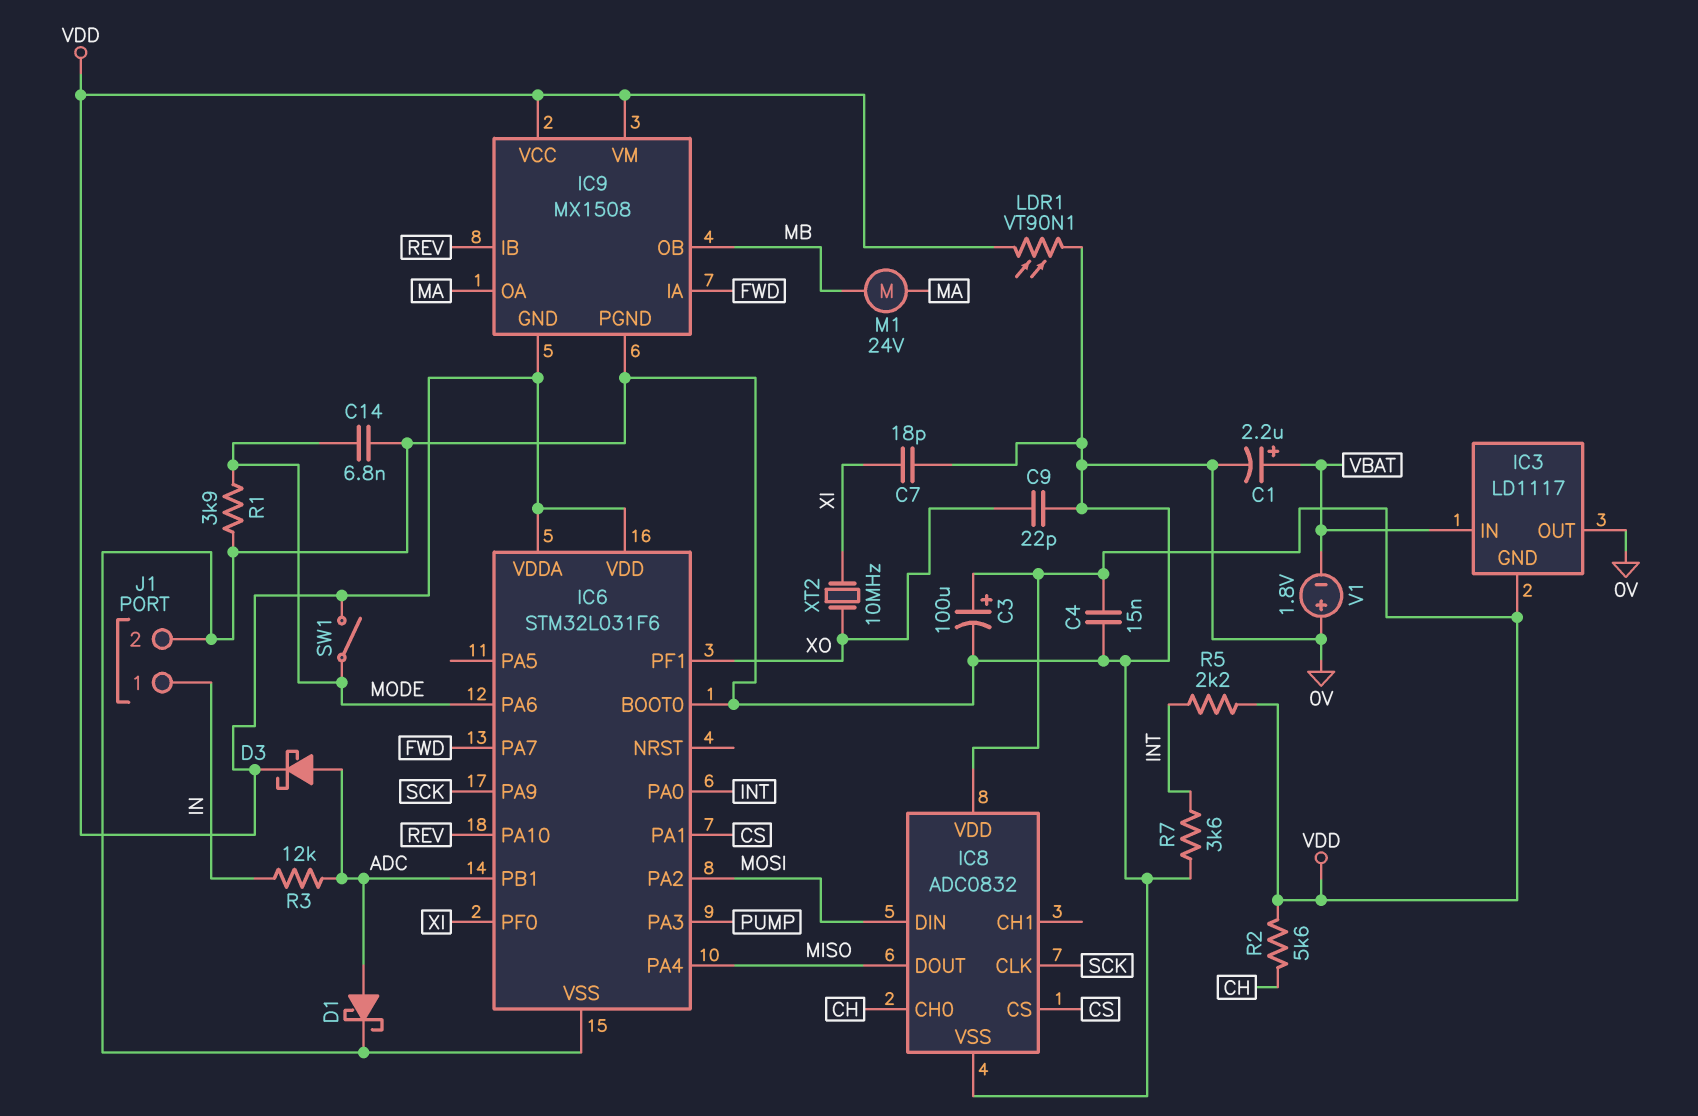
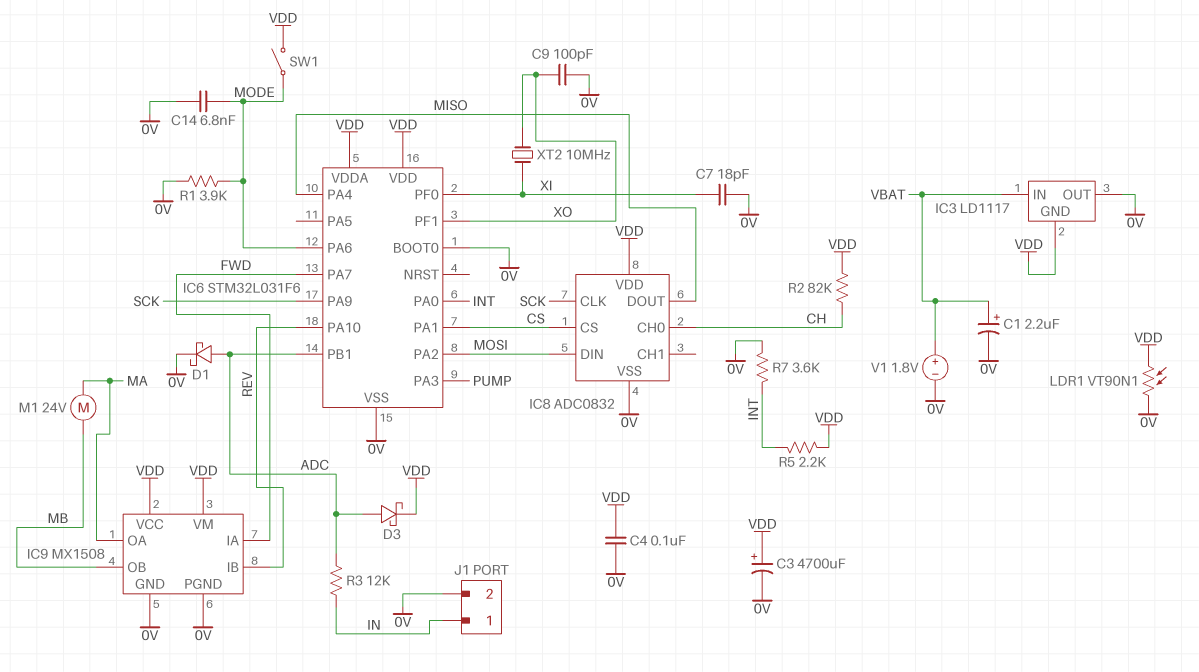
C3: 100uF (plus VDD, minus 0V) -> 4700uF (plus VDD, minus 0V)
C4: 15nF (0V, VDD) -> 100nF (0V, VDD)
C9: 22pF (0V, XO) -> 100pF (0V, XO)
IC9 pin GND: VDD -> 0V
R2: 5.6k (CH, VDD) -> 82k (CH, VDD)
V1: 1.8V (plus 0V, minus VBAT) -> 1.8V (plus VBAT, minus 0V)

